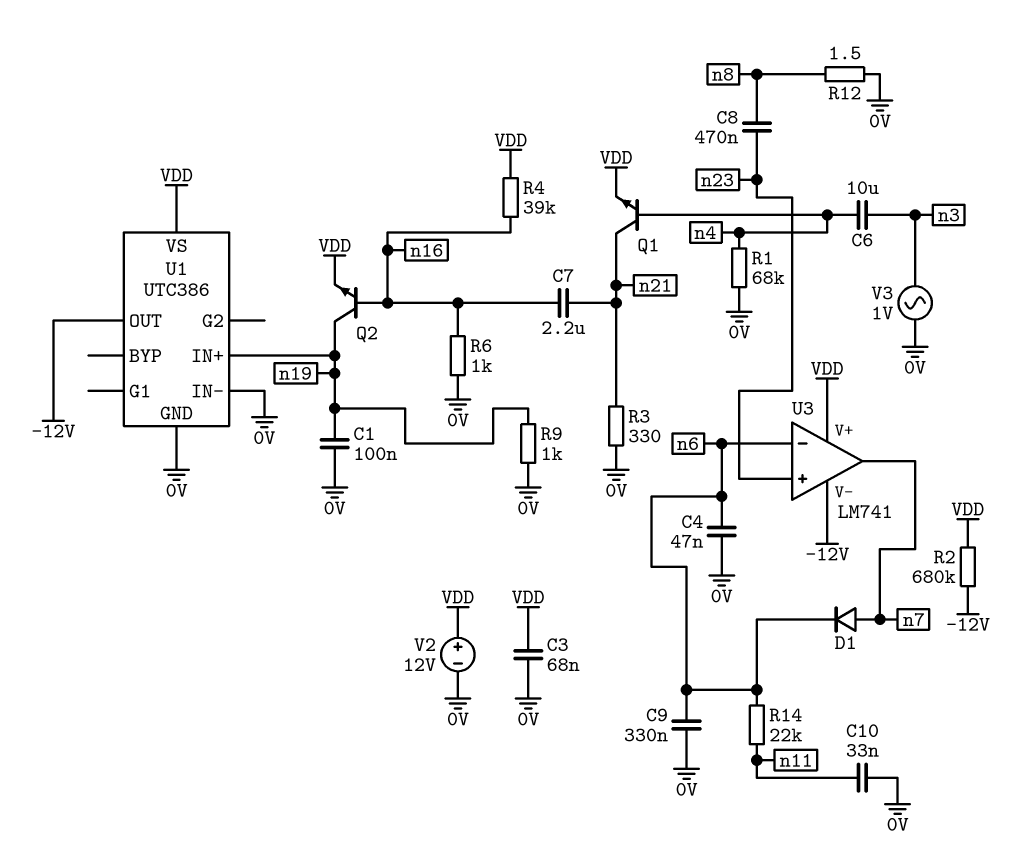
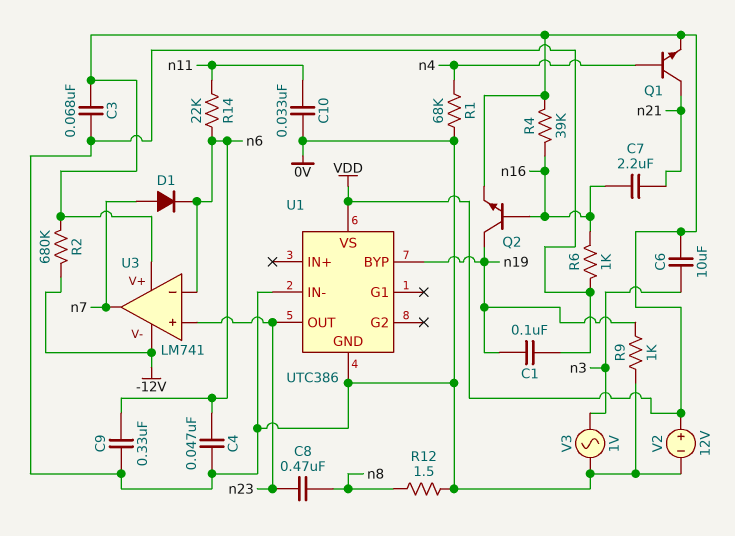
C6: 10uF (n3, n4) -> 10uF (VDD, n3)
R3: 330 (0V, n21) -> none
U1 pin BYP: none -> n19
U1 pin IN+: n19 -> none
U1 pin OUT: -12V -> n23

